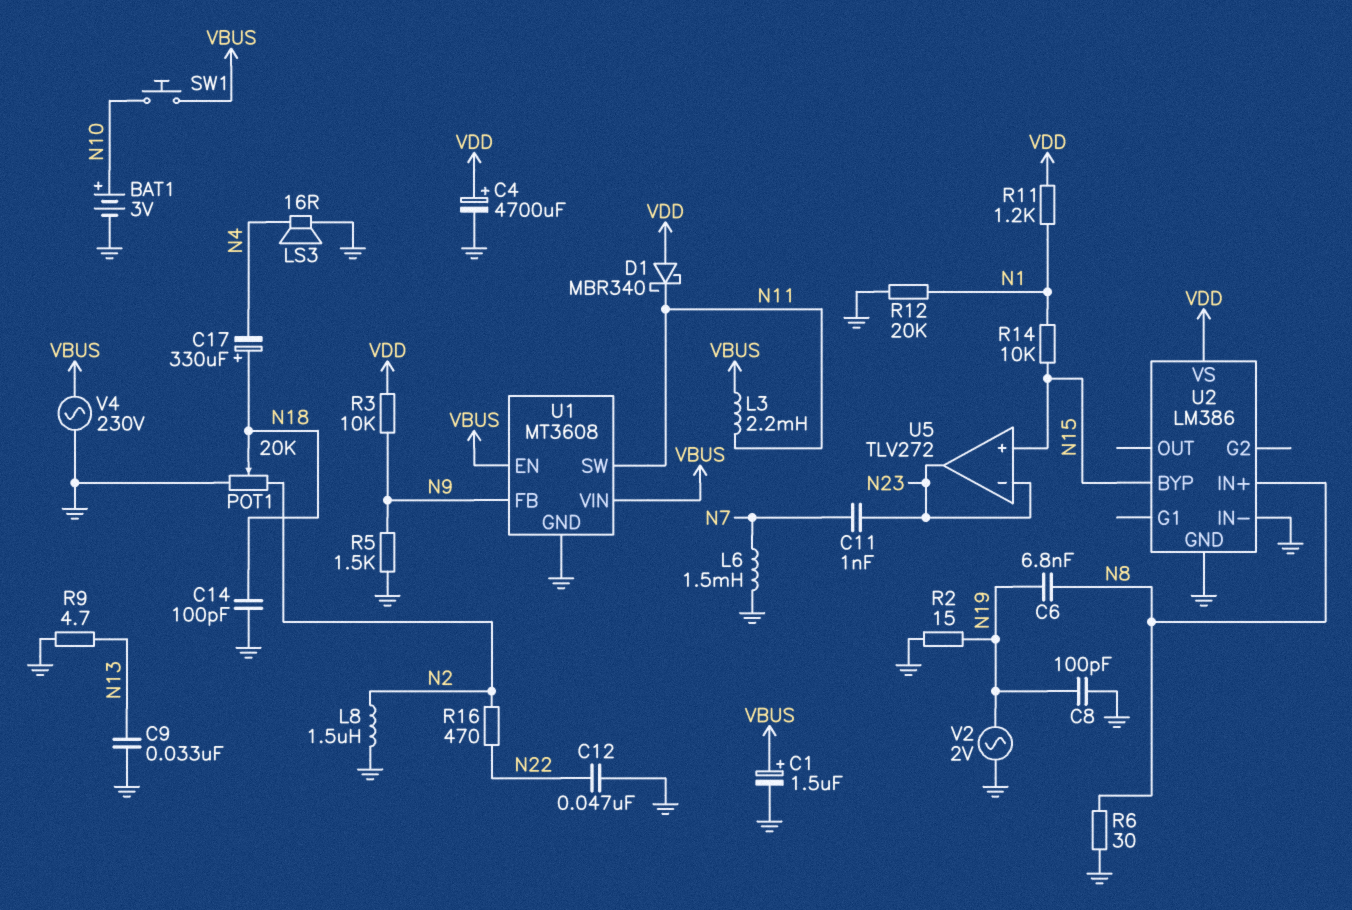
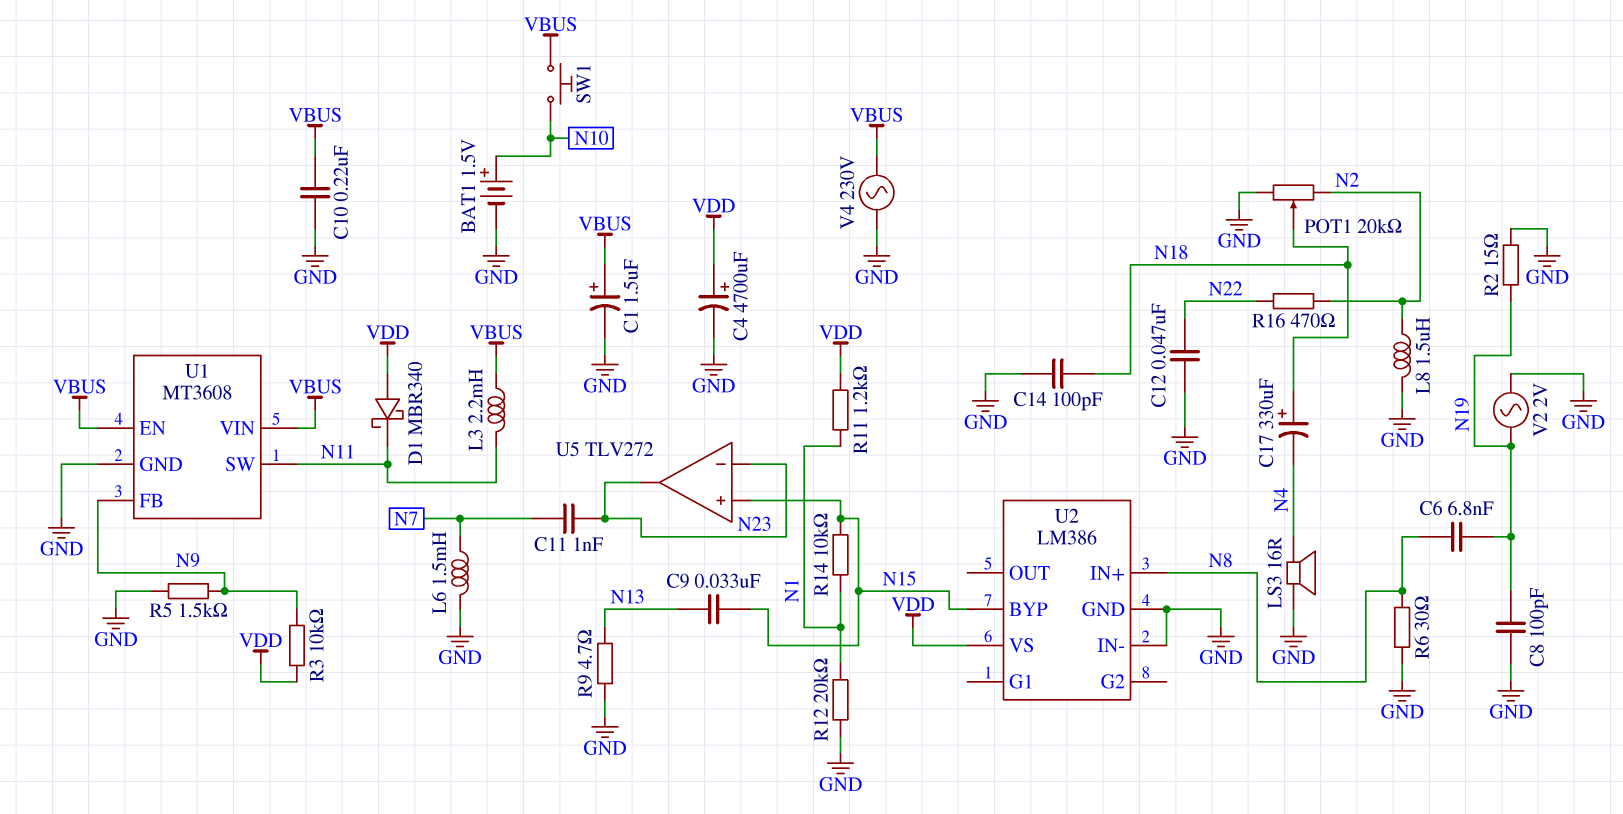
BAT1: 3V (plus N10, minus GND) -> 1.5V (plus N10, minus GND)
C9: 33nF (GND, N13) -> 33nF (N13, N15)
C10: none -> 220nF (GND, VBUS)

